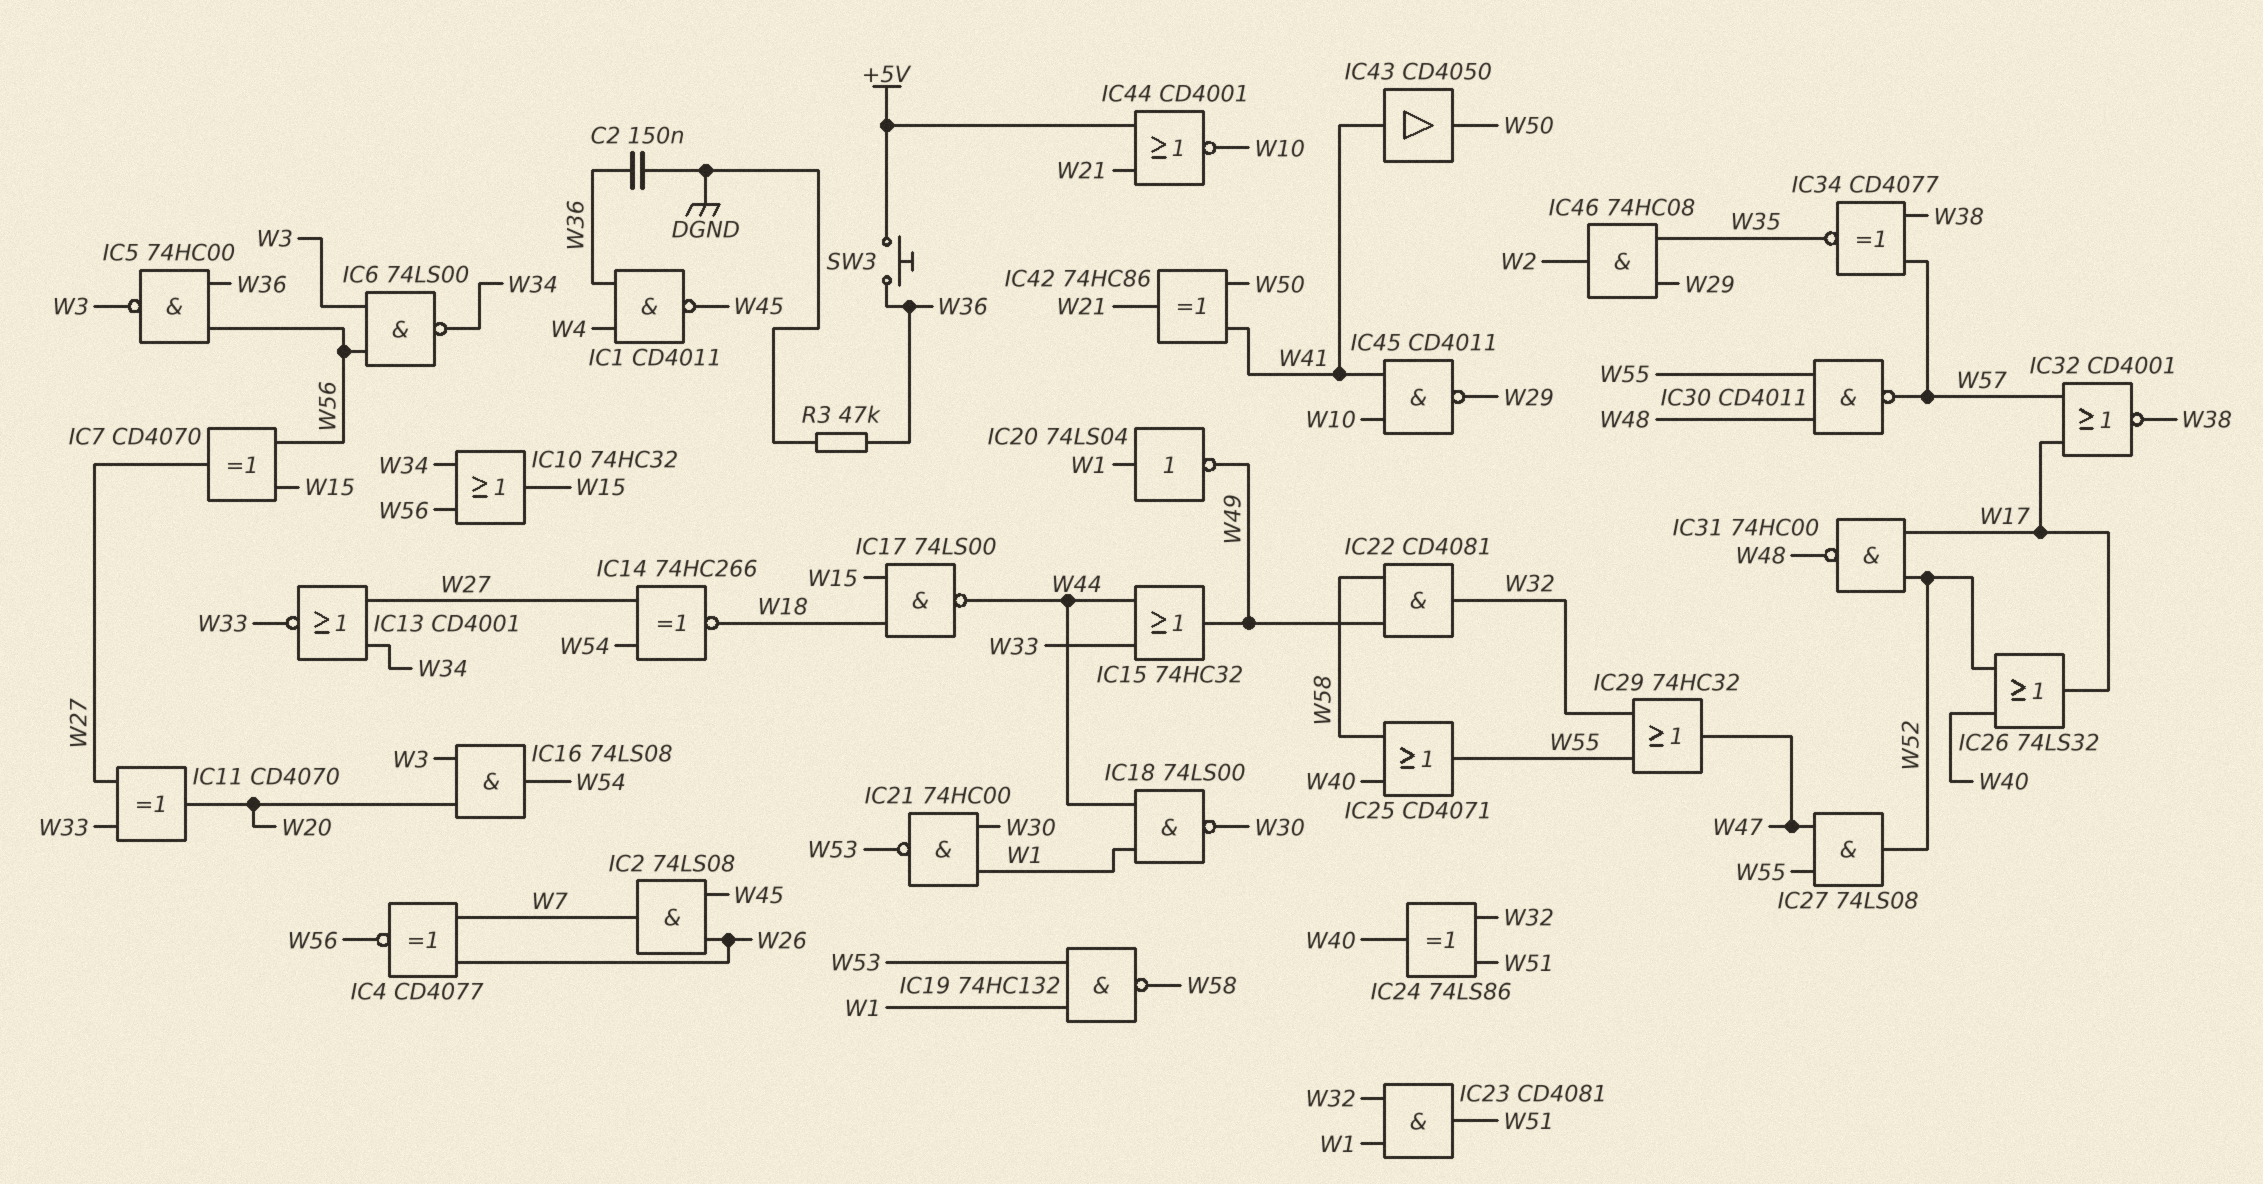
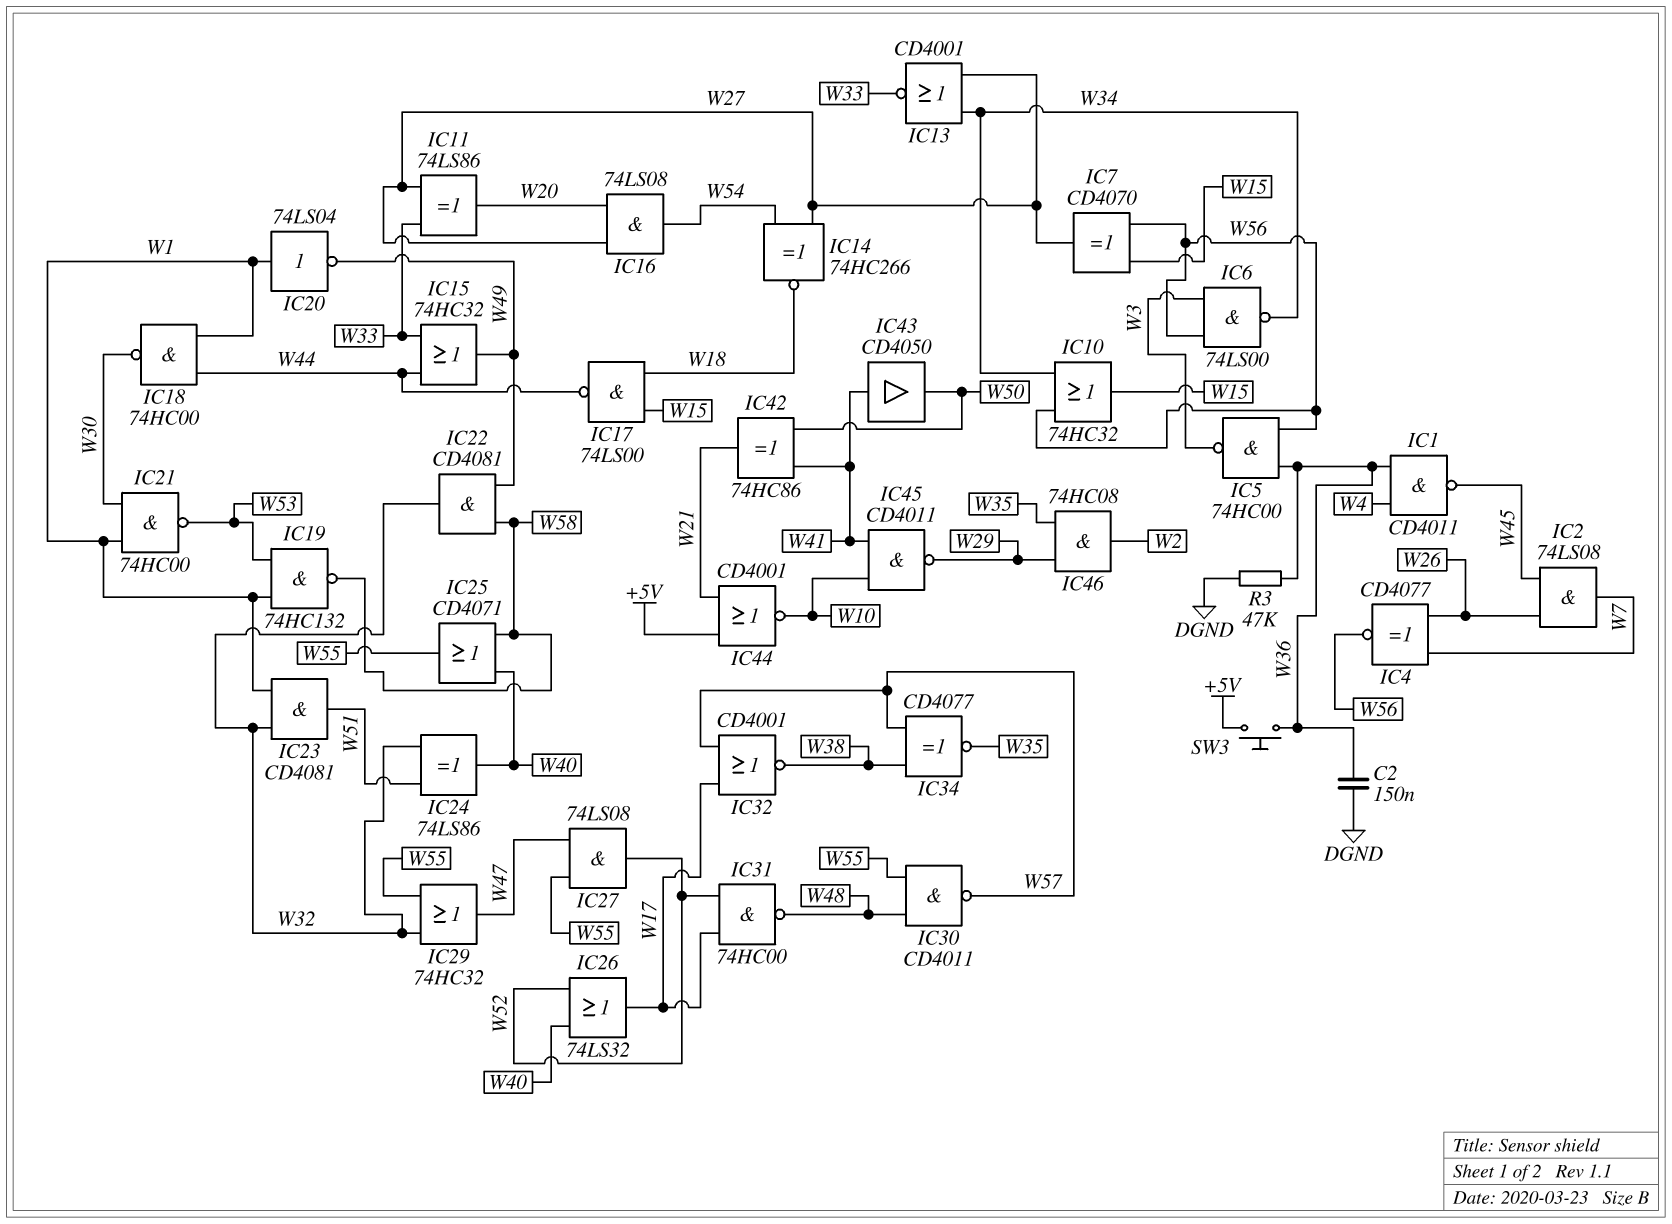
IC11: XOR CD4070 (in W27, in W33, out W20) -> XOR 74LS86 (in W27, in W33, out W20)
IC16: AND 74LS08 (in W3, in W20, out W54) -> AND 74LS08 (in W20, in W27, out W54)
IC18: NAND 74LS00 (in W1, in W44, out W30) -> NAND 74HC00 (in W1, in W44, out W30)

